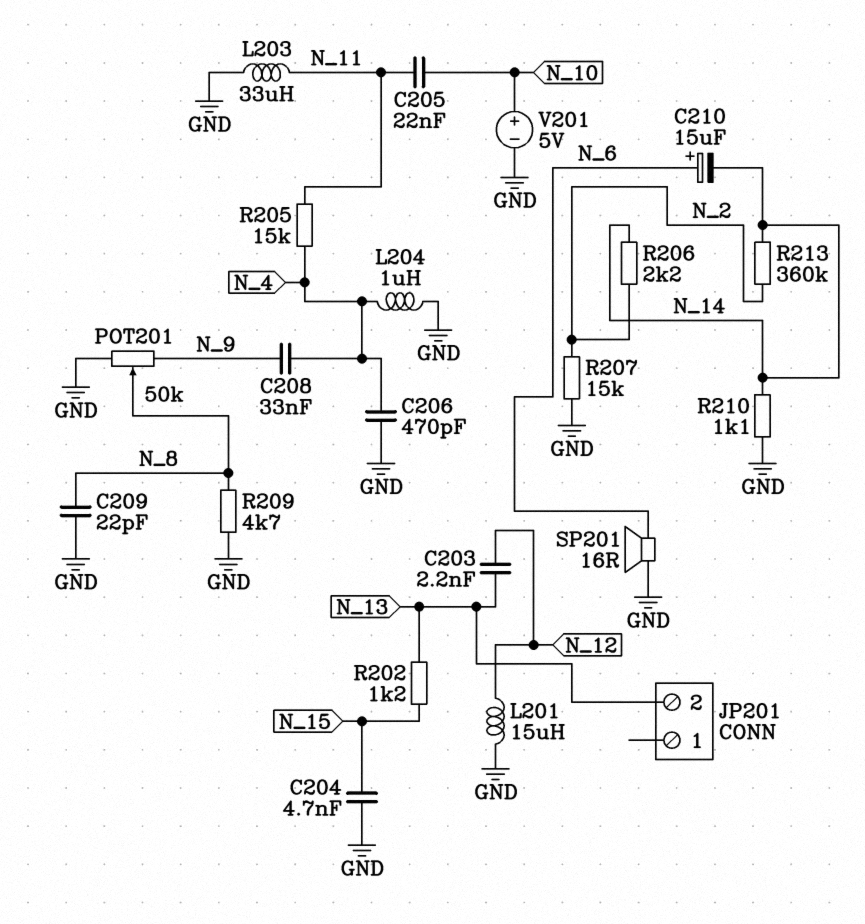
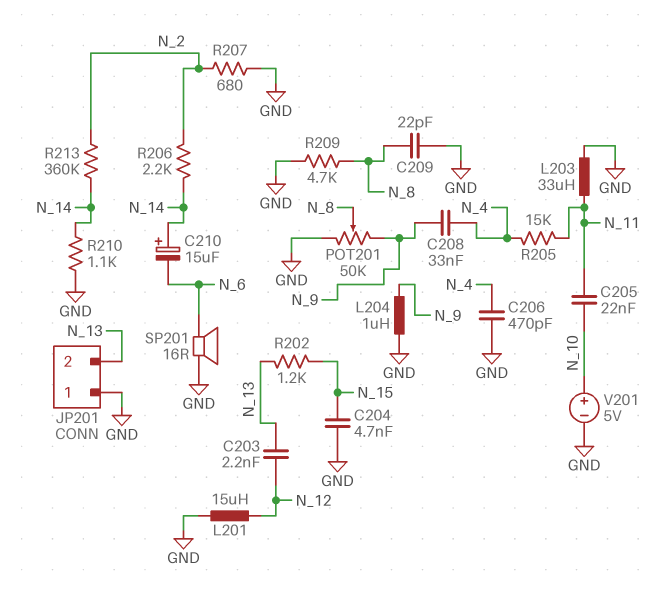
C210: 15uF (plus N_6, minus N_14) -> 15uF (plus N_14, minus N_6)
JP201 pin 1: none -> GND
L204: 1uH (GND, N_4) -> 1uH (GND, N_9)
R207: 15k (GND, N_2) -> 680 (GND, N_2)

